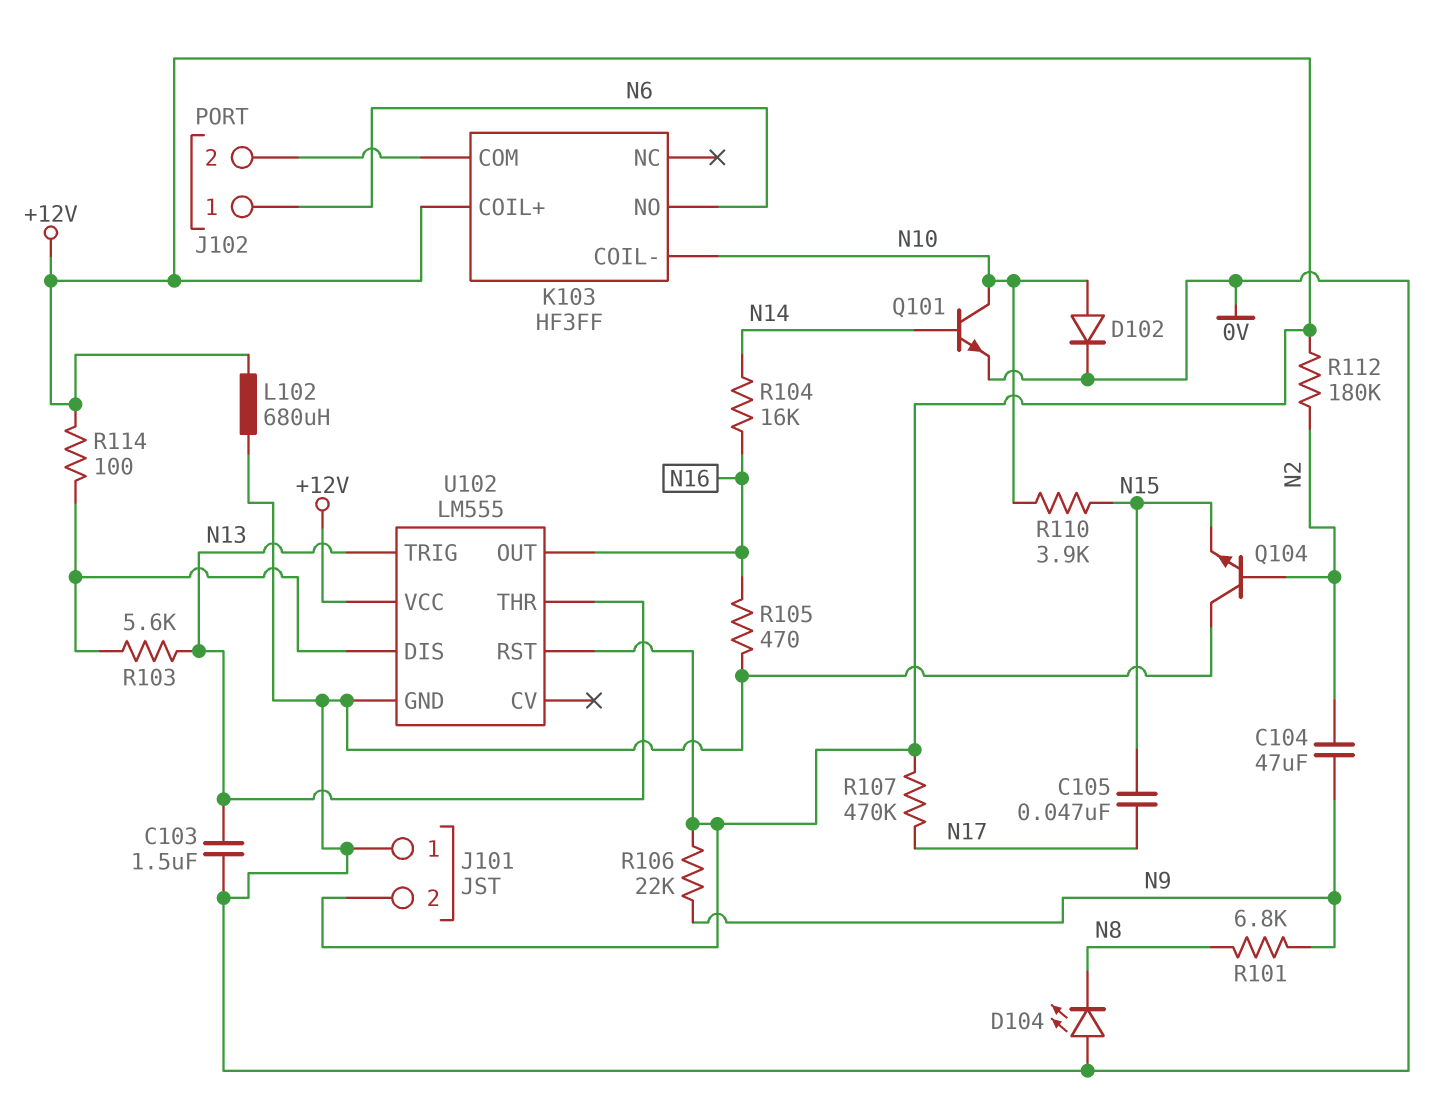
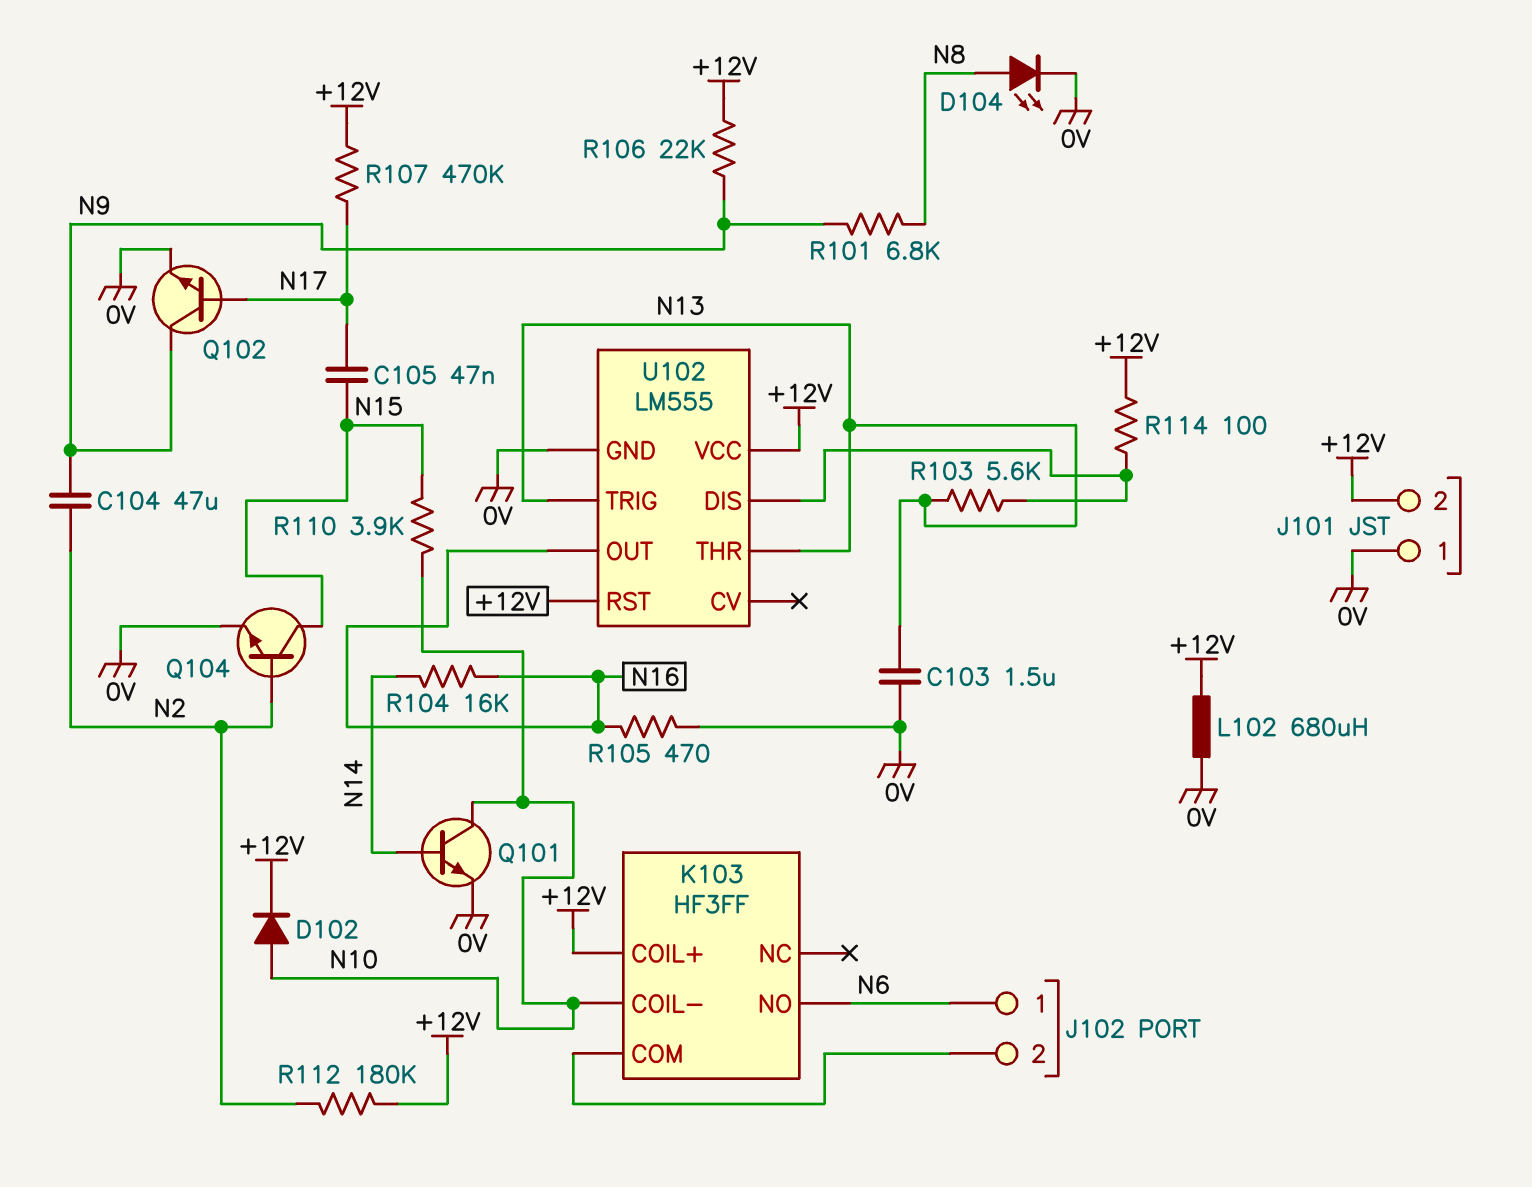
D102: diode (A N10, K 0V) -> diode (A N10, K +12V)
D104: LED (A 0V, K N8) -> LED (A N8, K 0V)
Q102: none -> NPN (B N17, C N9, E 0V)
Q104: NPN (B N2, C 0V, E N15) -> NPN (B N2, C N15, E 0V)

